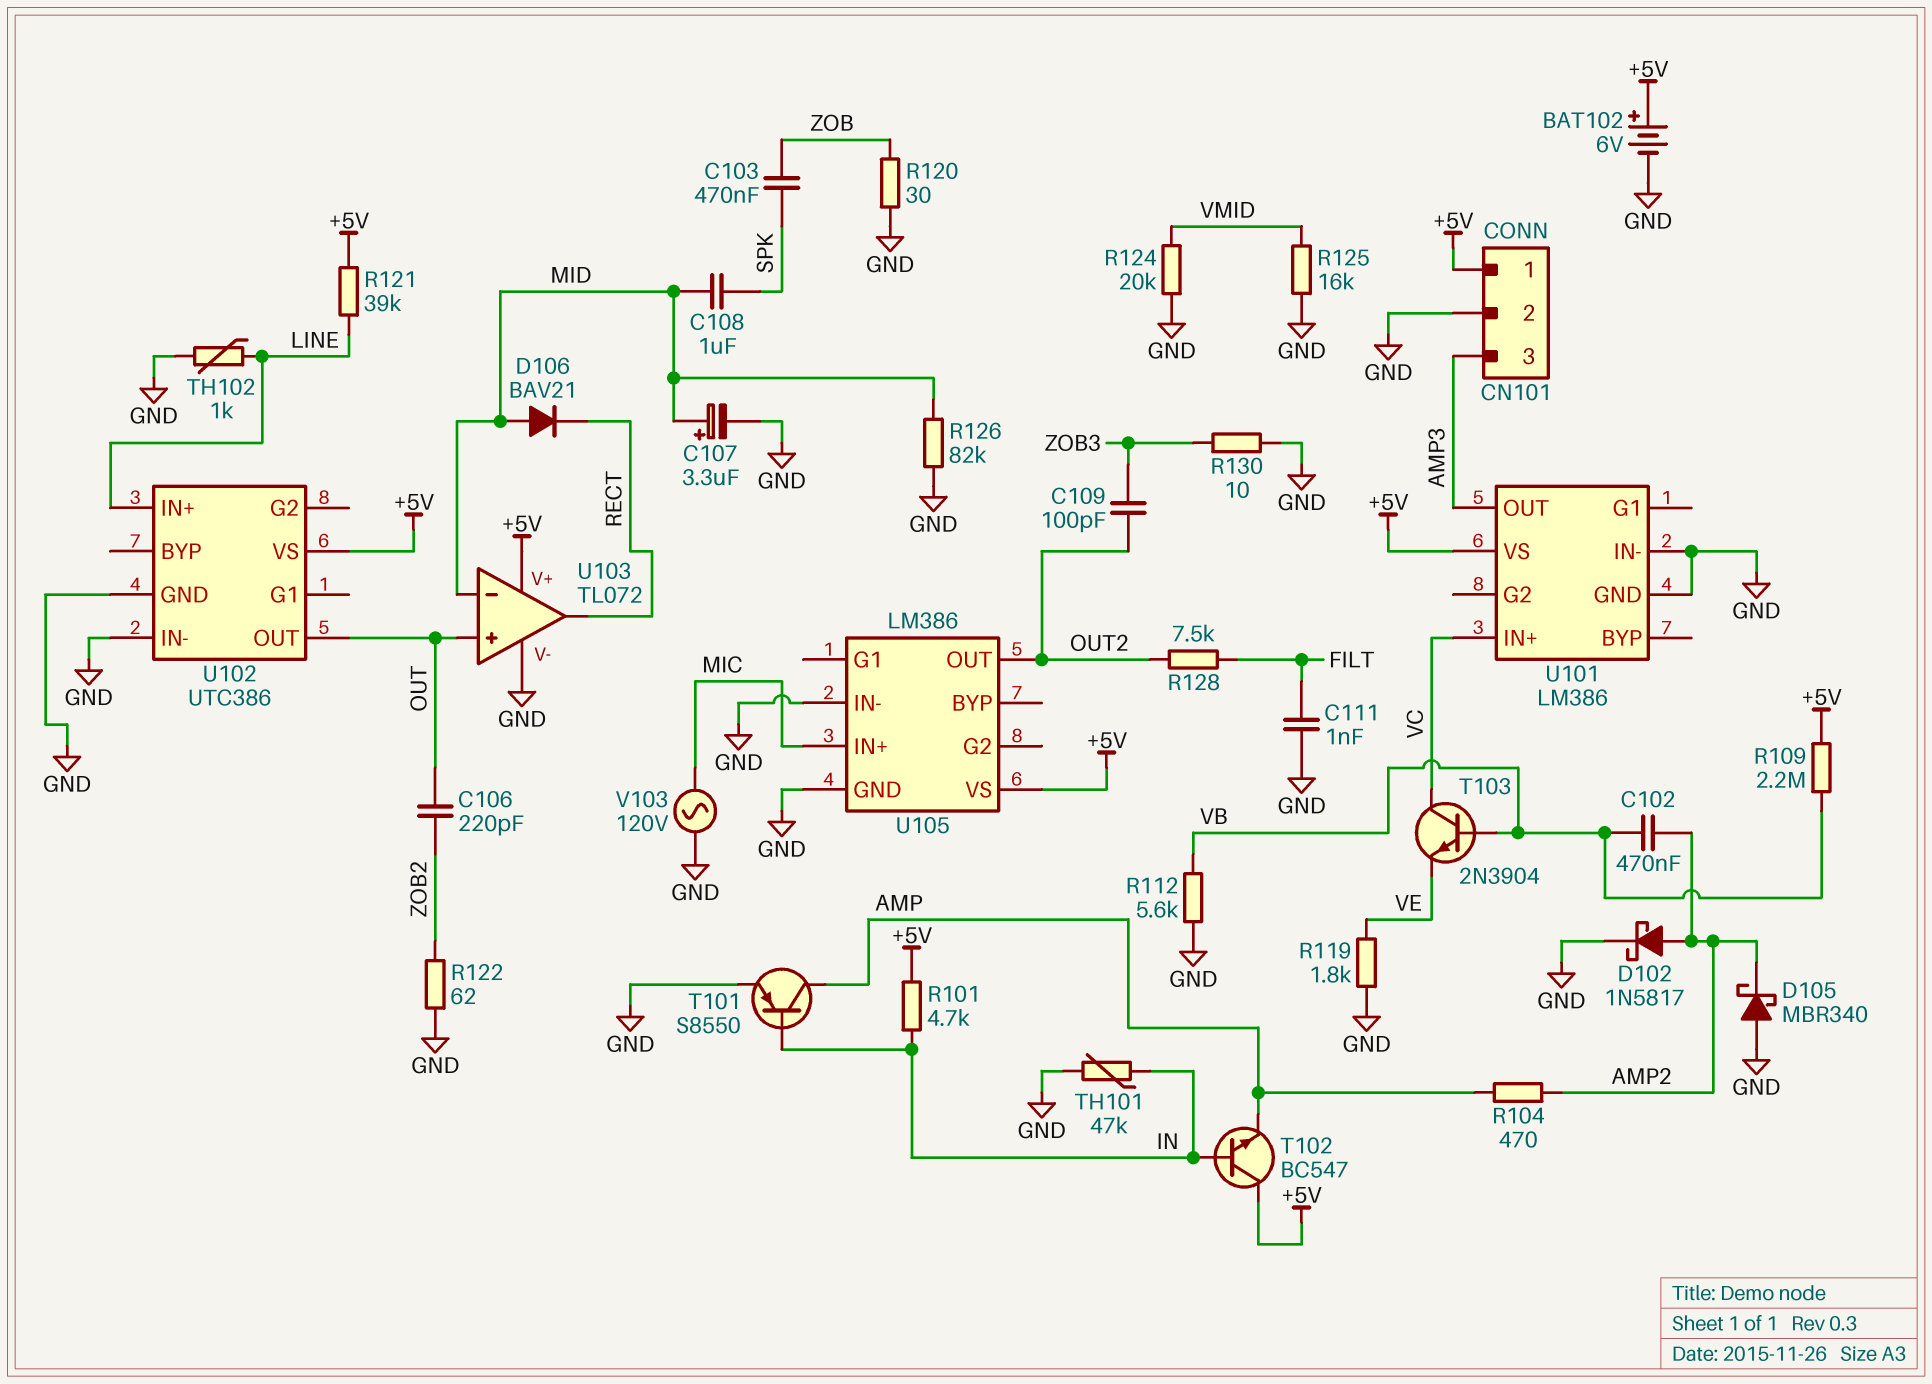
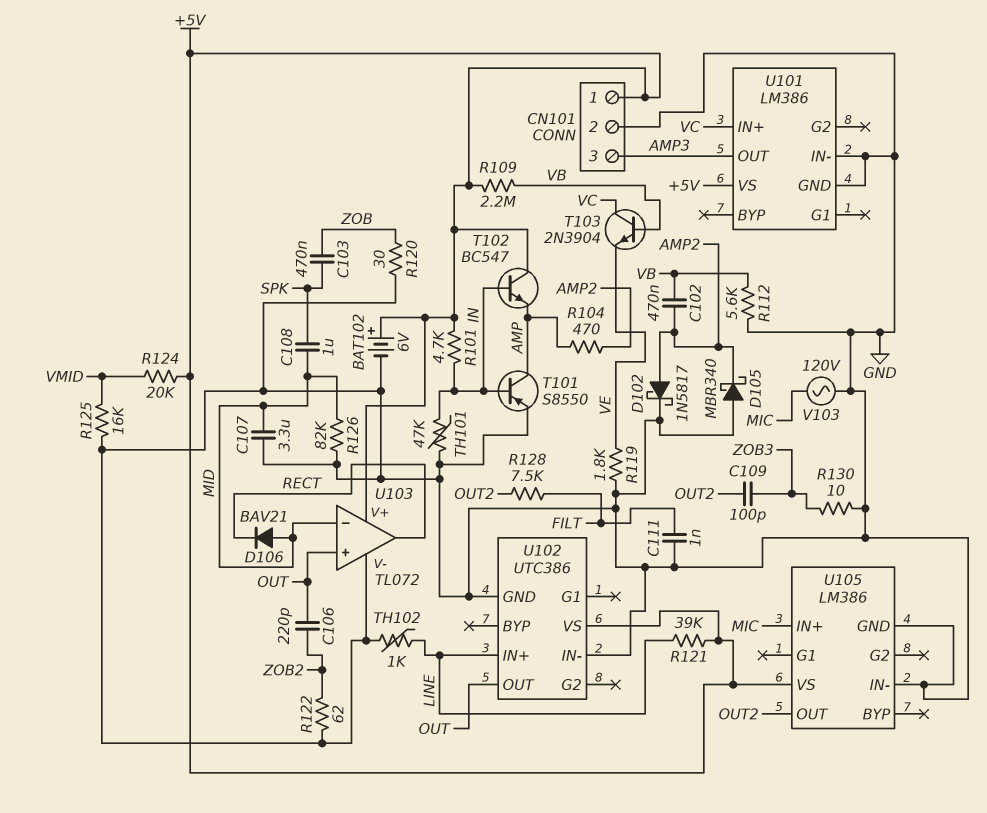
C107: 3.3uF (plus MID, minus GND) -> 3.3uF (GND, MID)
R124: 20k (GND, VMID) -> 20k (+5V, VMID)

